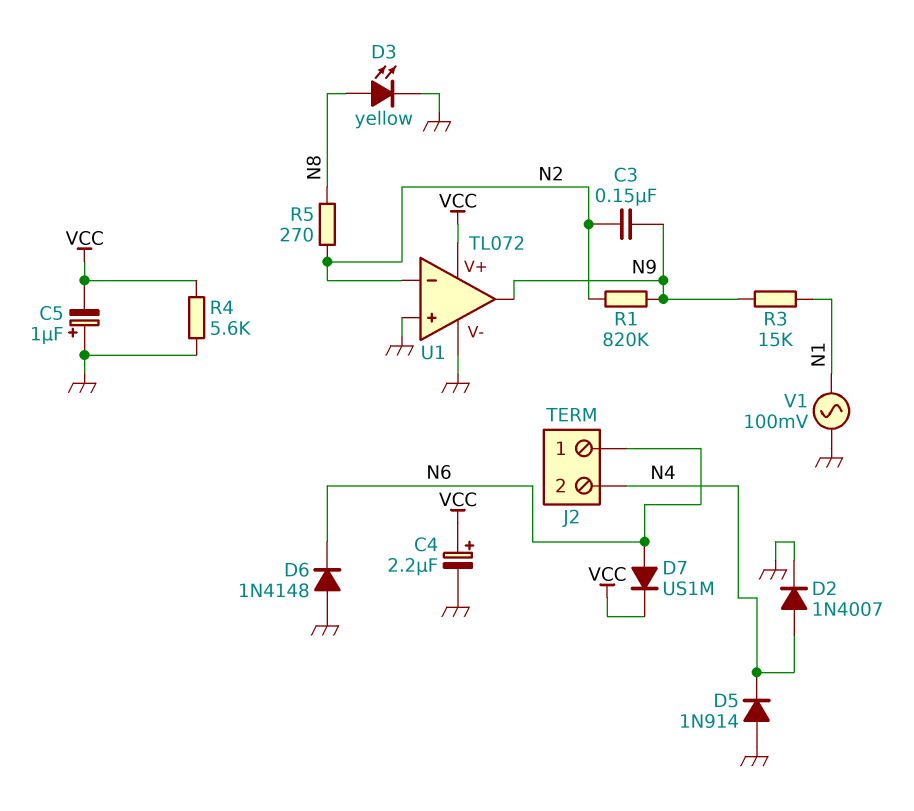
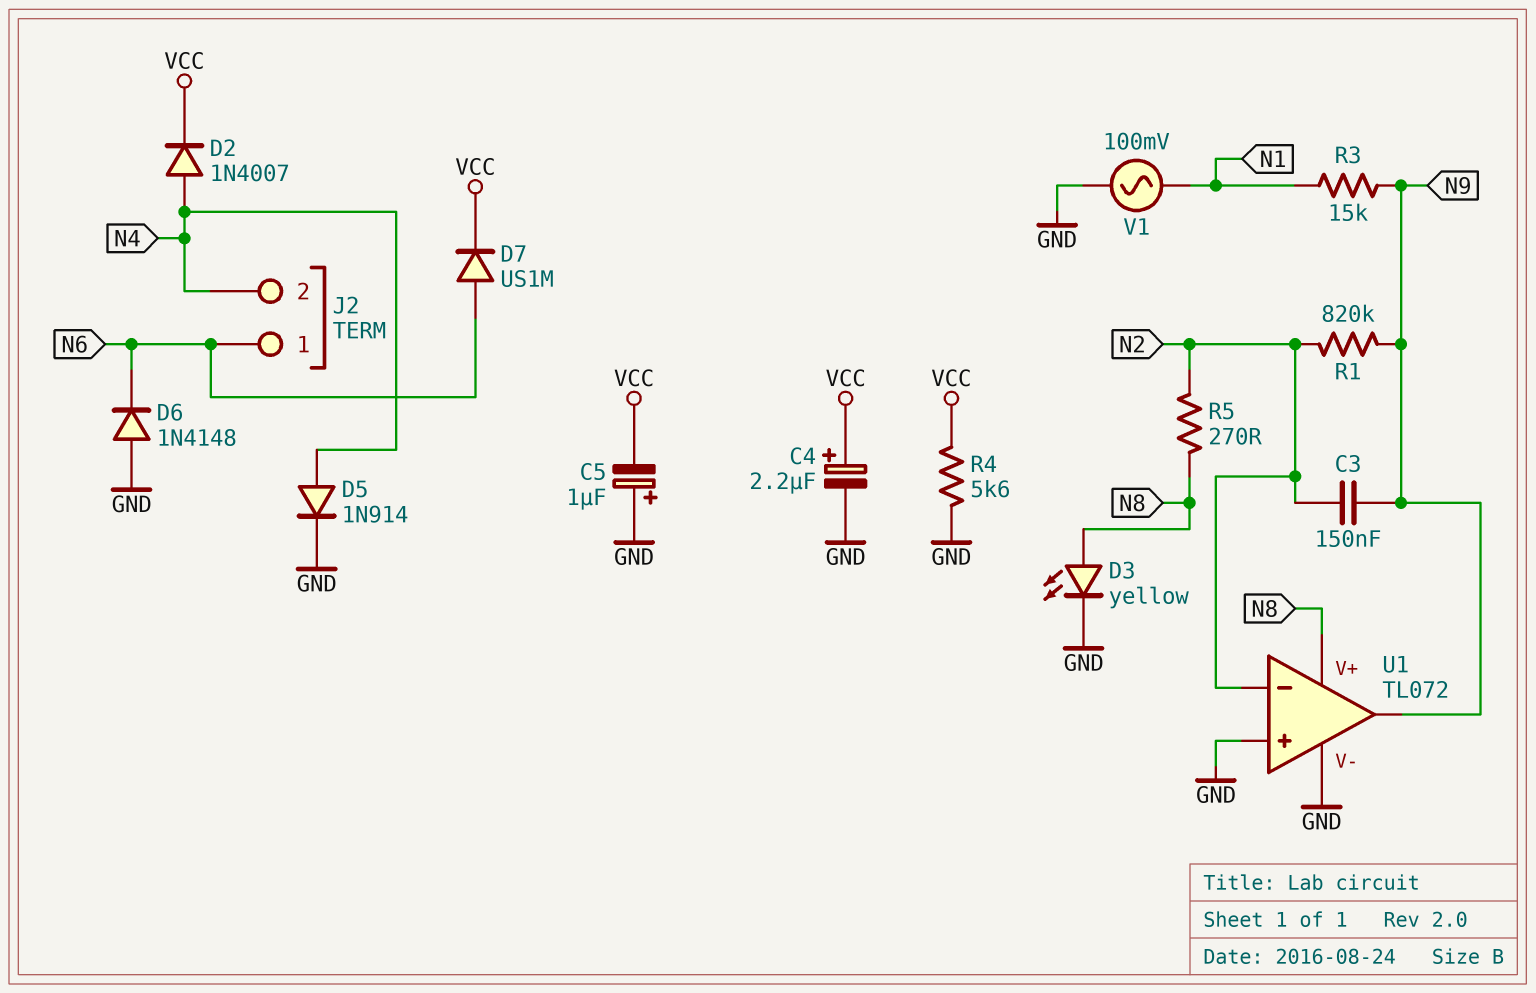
D2: diode 1N4007 (A N4, K GND) -> diode 1N4007 (A N4, K VCC)
D5: diode 1N914 (A GND, K N4) -> diode 1N914 (A N4, K GND)
U1 pin V+: VCC -> N8

